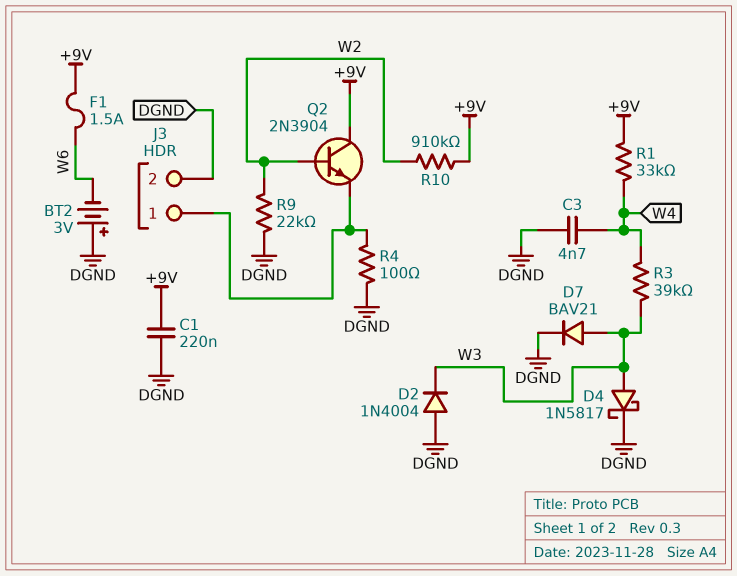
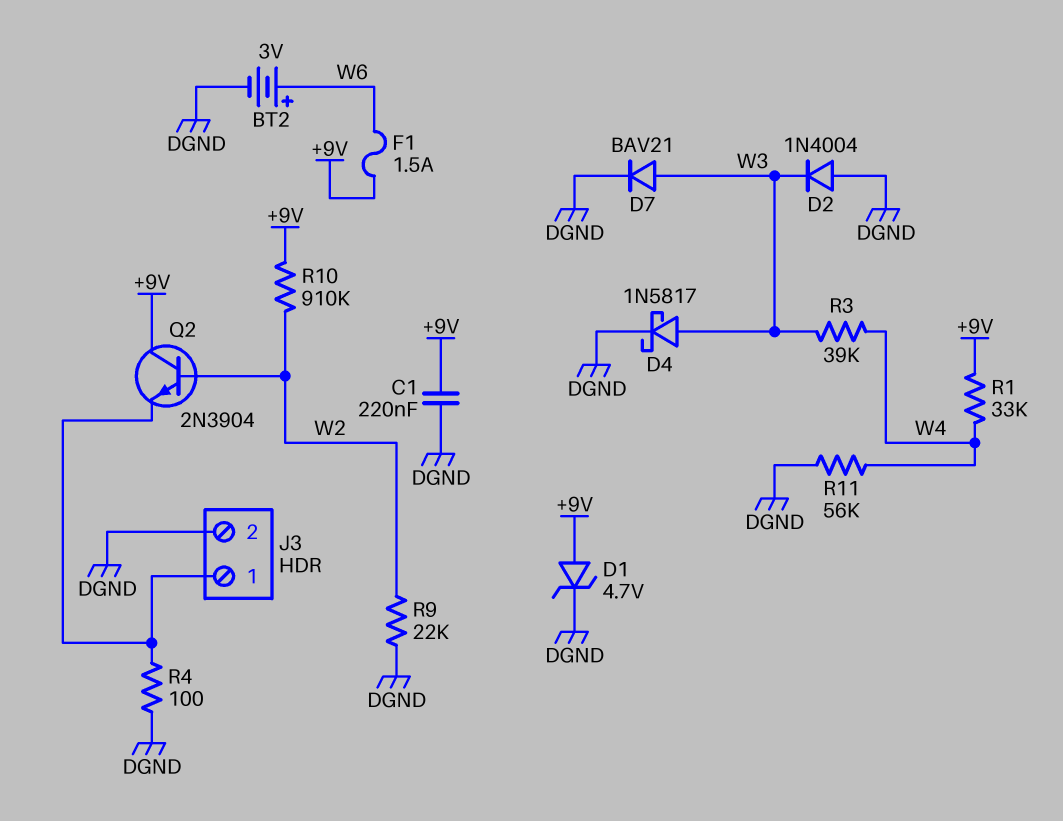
BT2: 3V (plus DGND, minus W6) -> 3V (plus W6, minus DGND)
C3: 4.7nF (DGND, W4) -> none
D1: none -> zener 4.7V (A +9V, K DGND)
R11: none -> 56k (DGND, W4)

